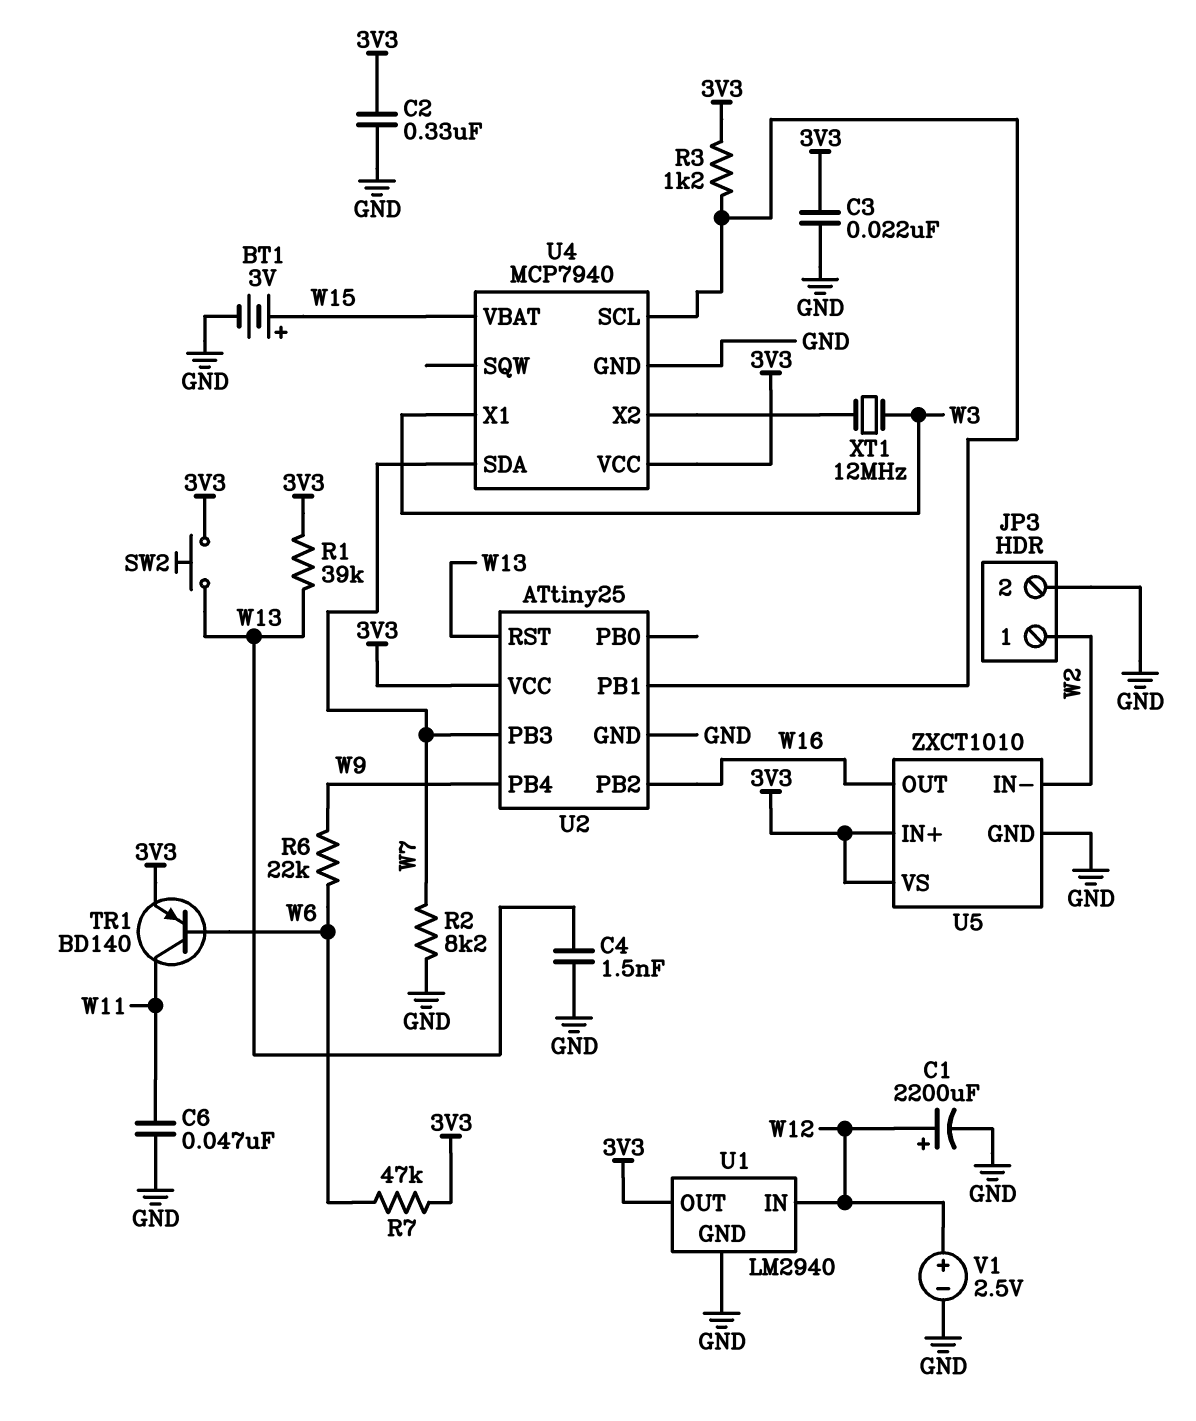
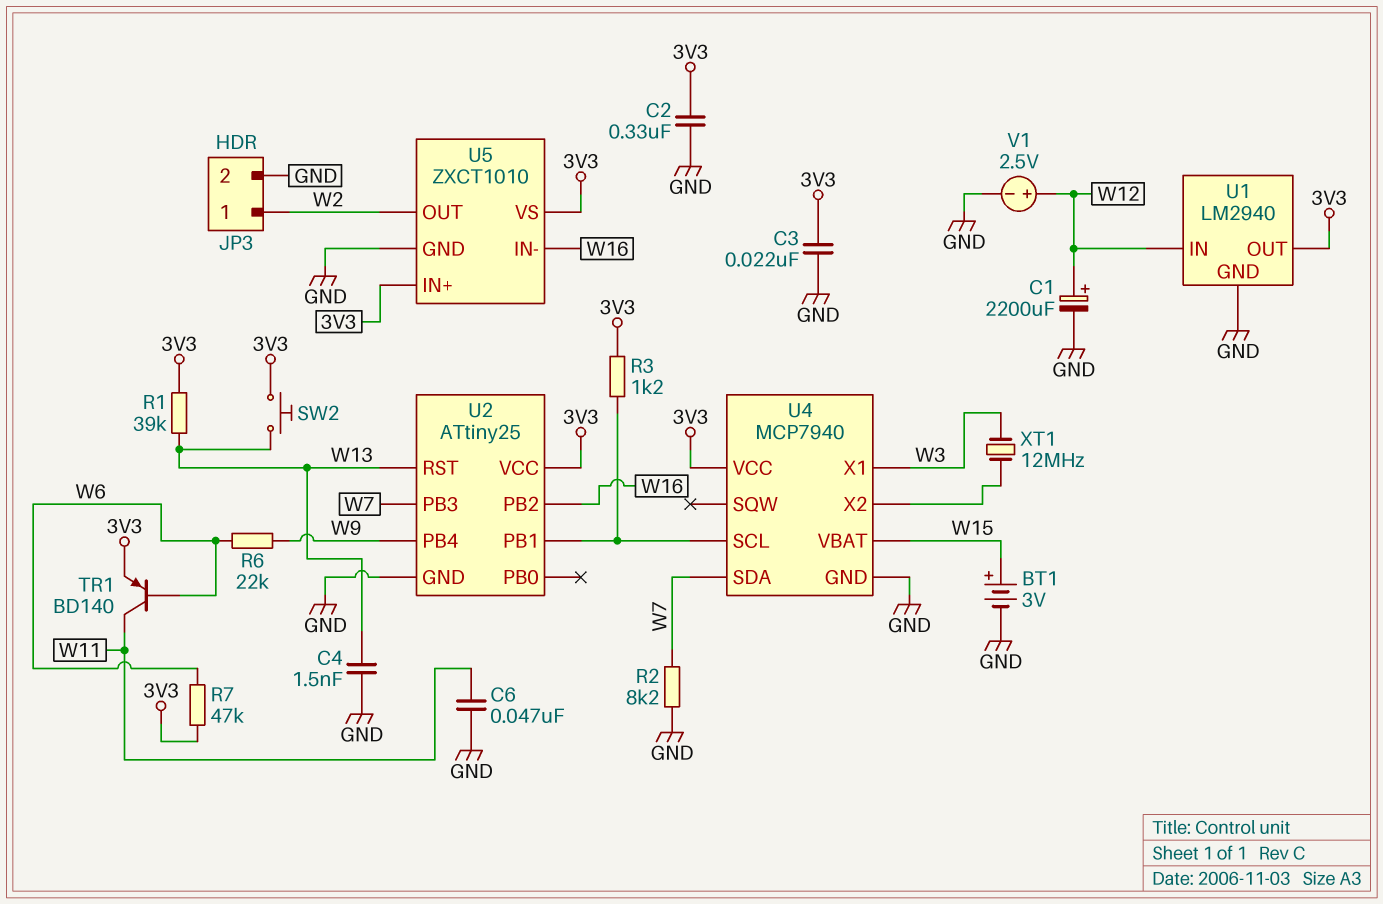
U5 pin IN-: W2 -> W16
U5 pin OUT: W16 -> W2

